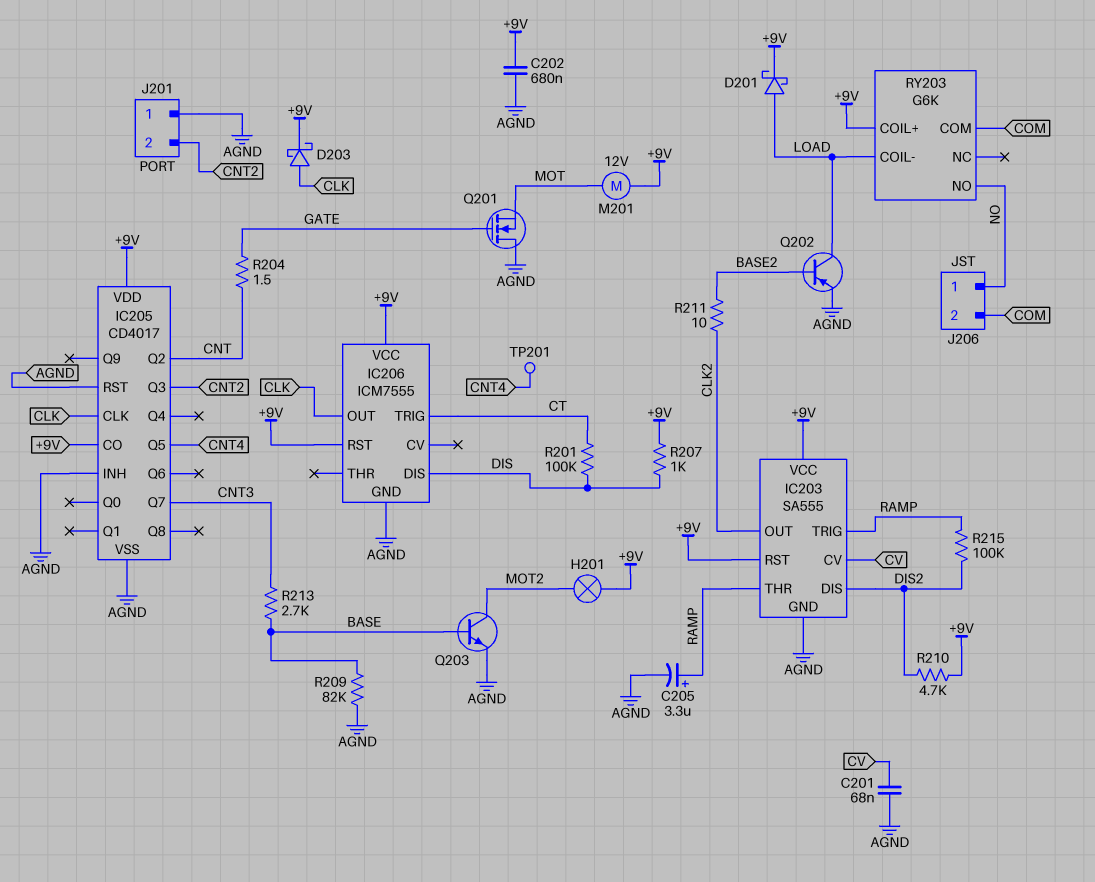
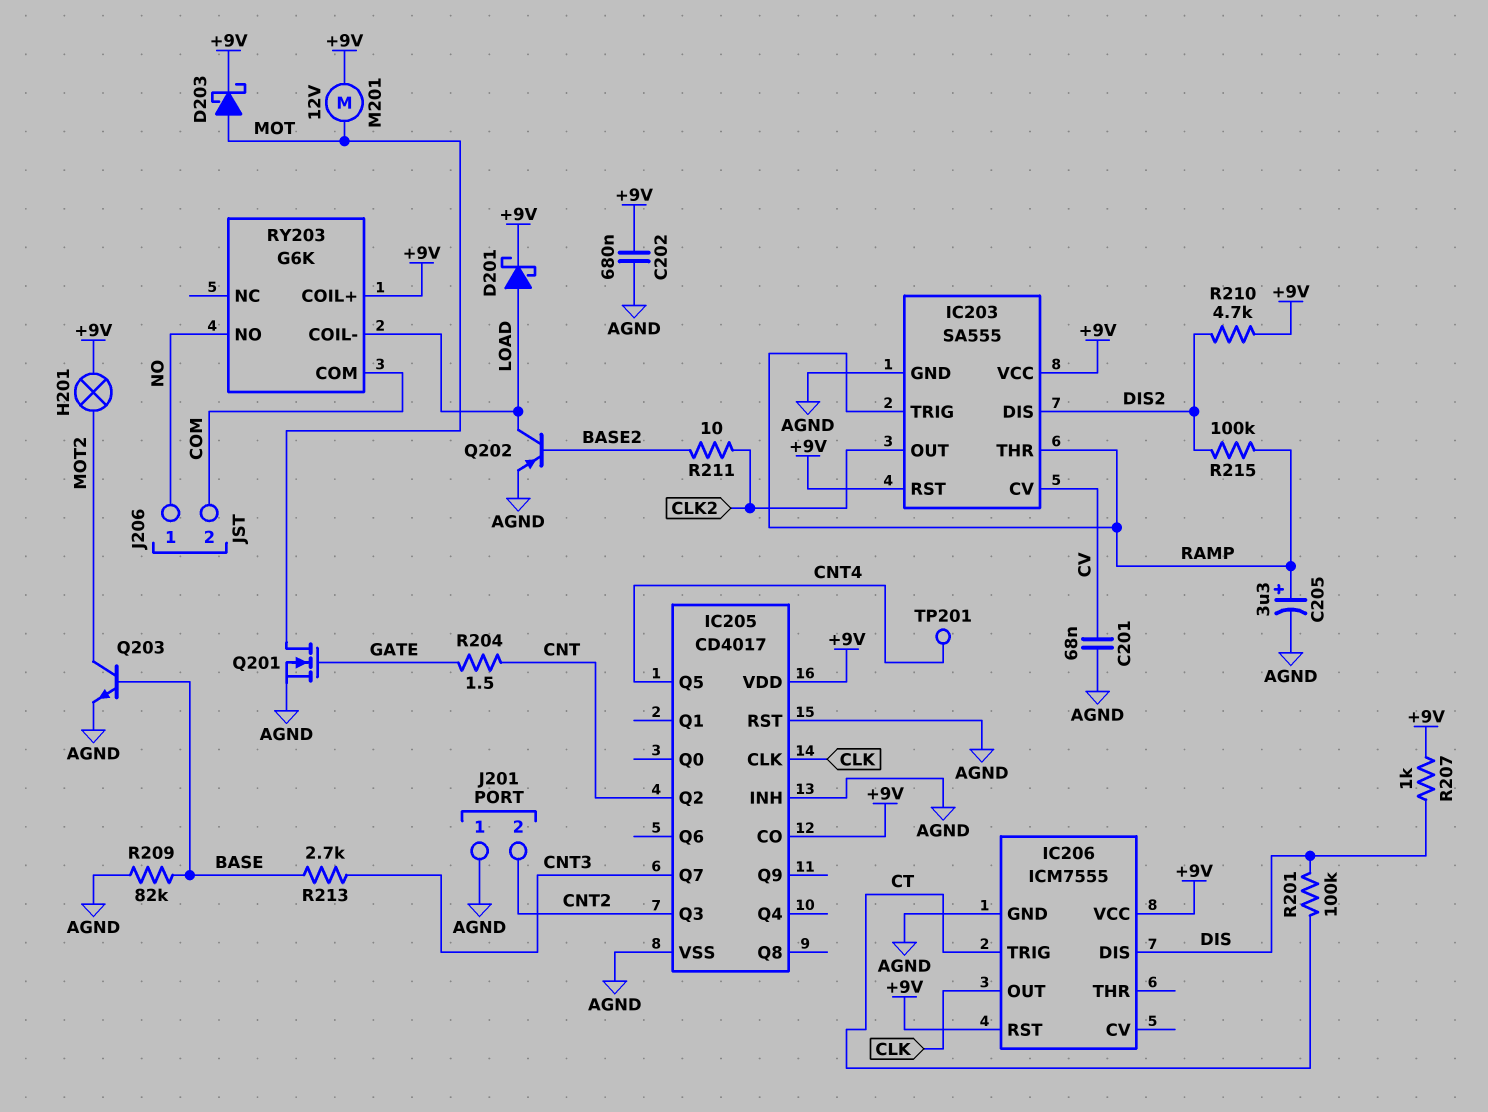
D203: schottky (A CLK, K +9V) -> schottky (A MOT, K +9V)
Q201: NMOS (G GATE, D AGND, S MOT) -> NMOS (G GATE, D MOT, S AGND)

